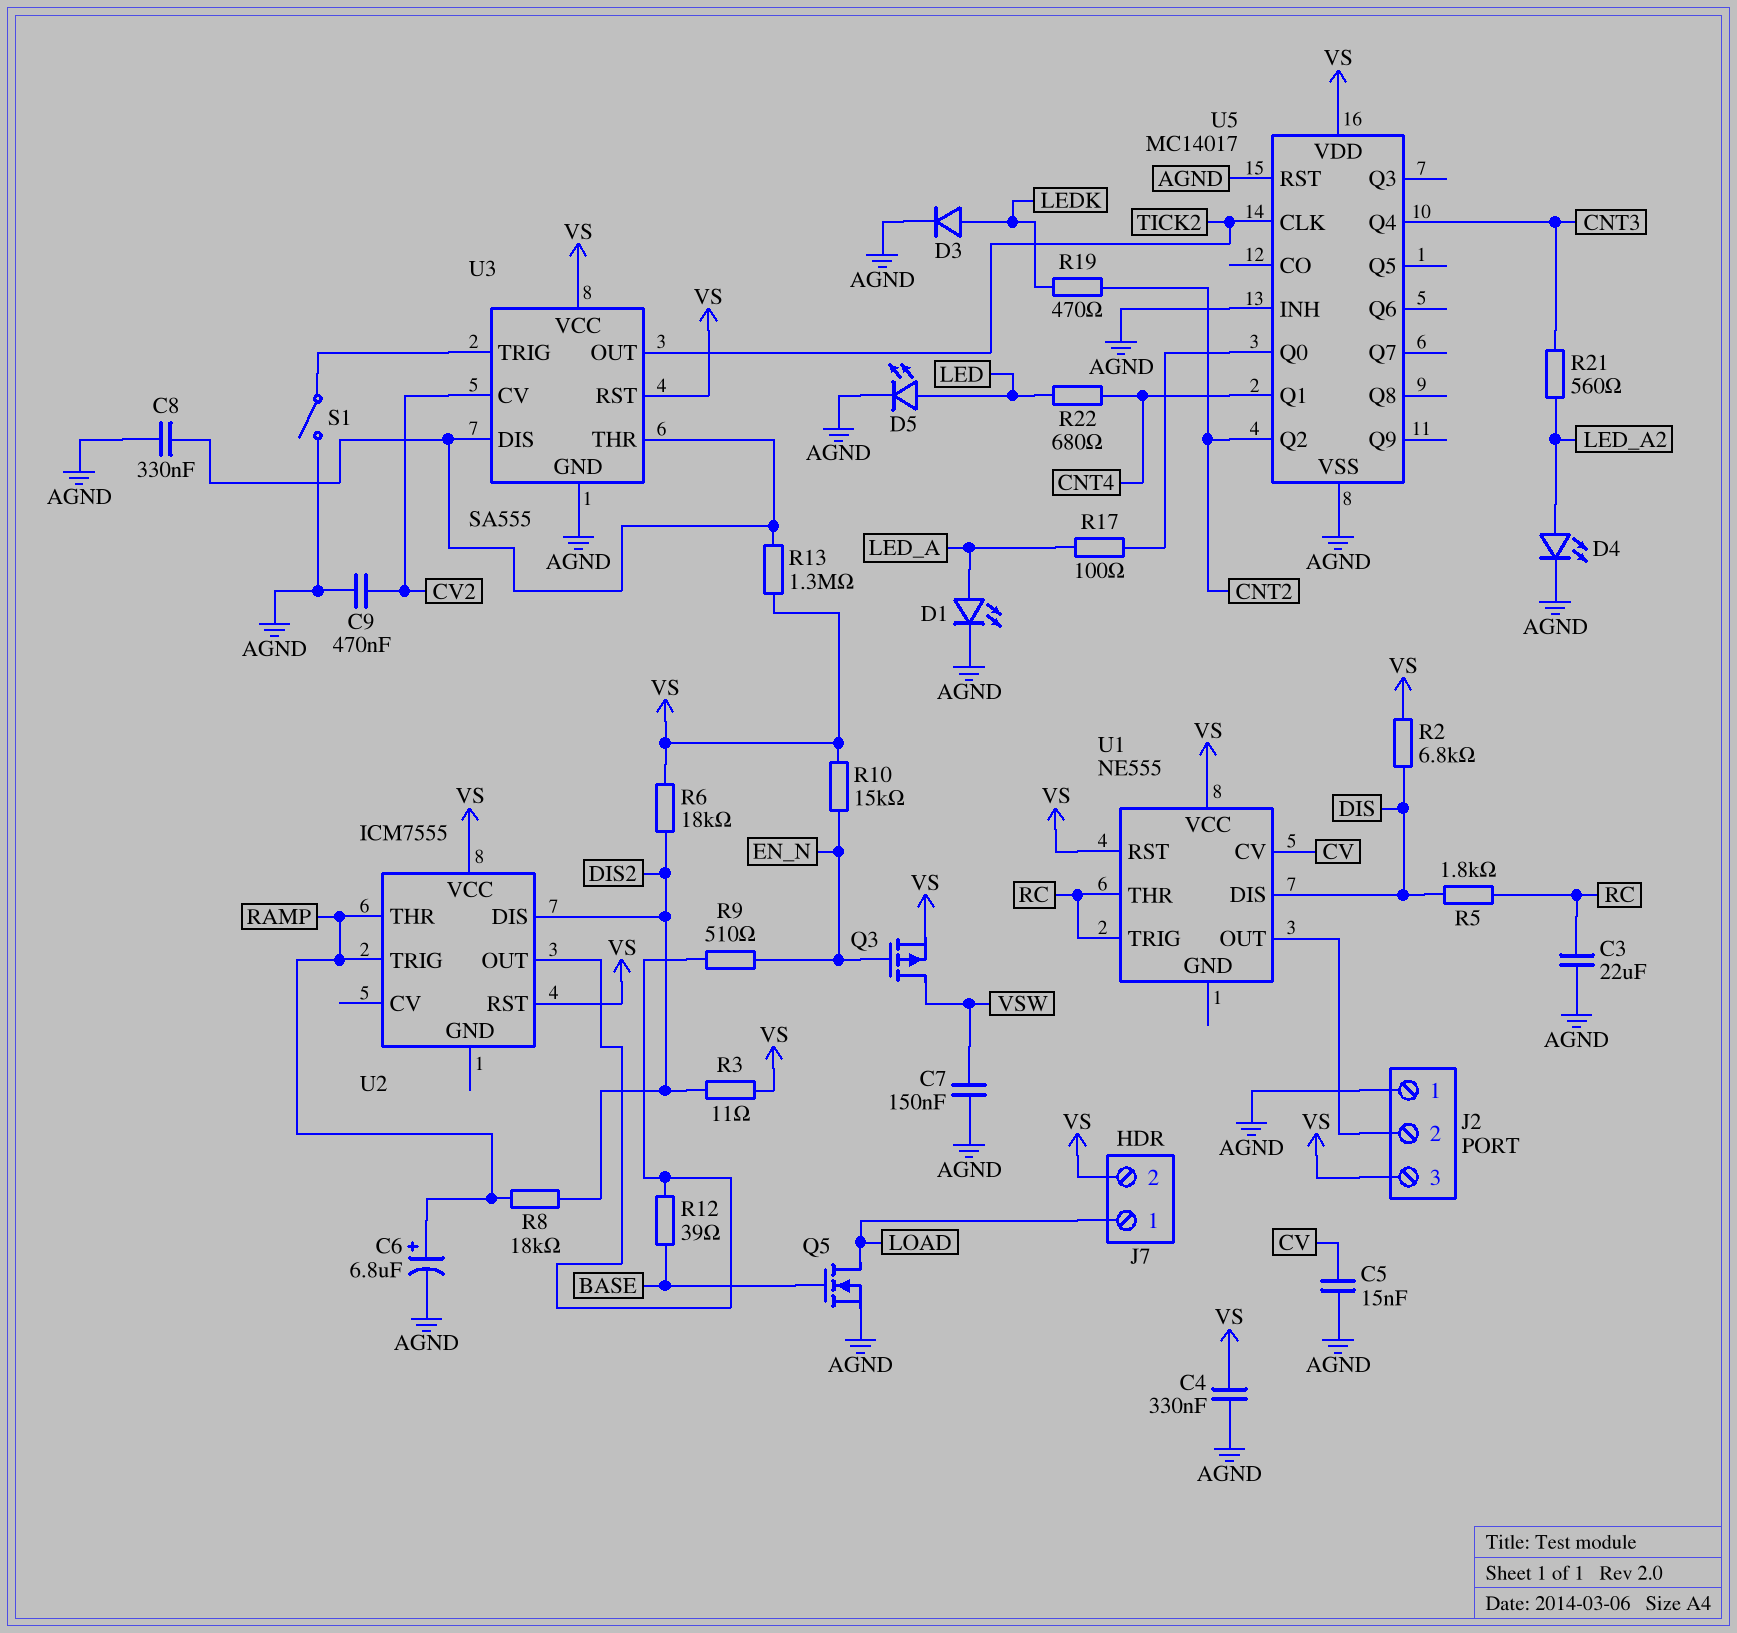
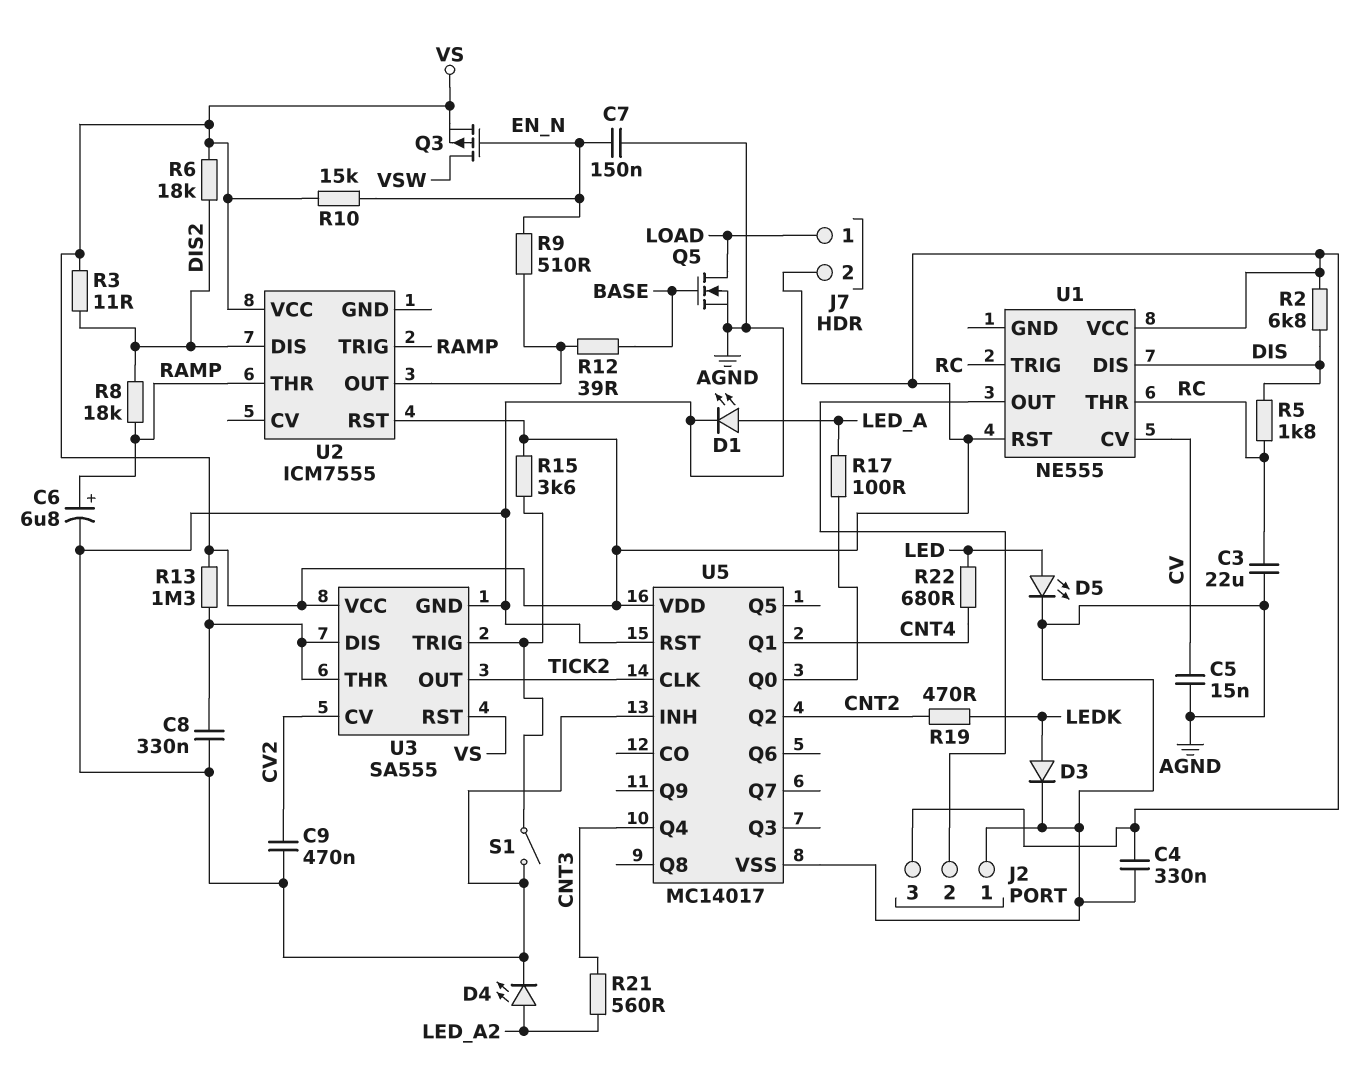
C7: 150nF (AGND, VSW) -> 150nF (AGND, EN_N)
R15: none -> 3.6k (U3/TRIG, VS)

